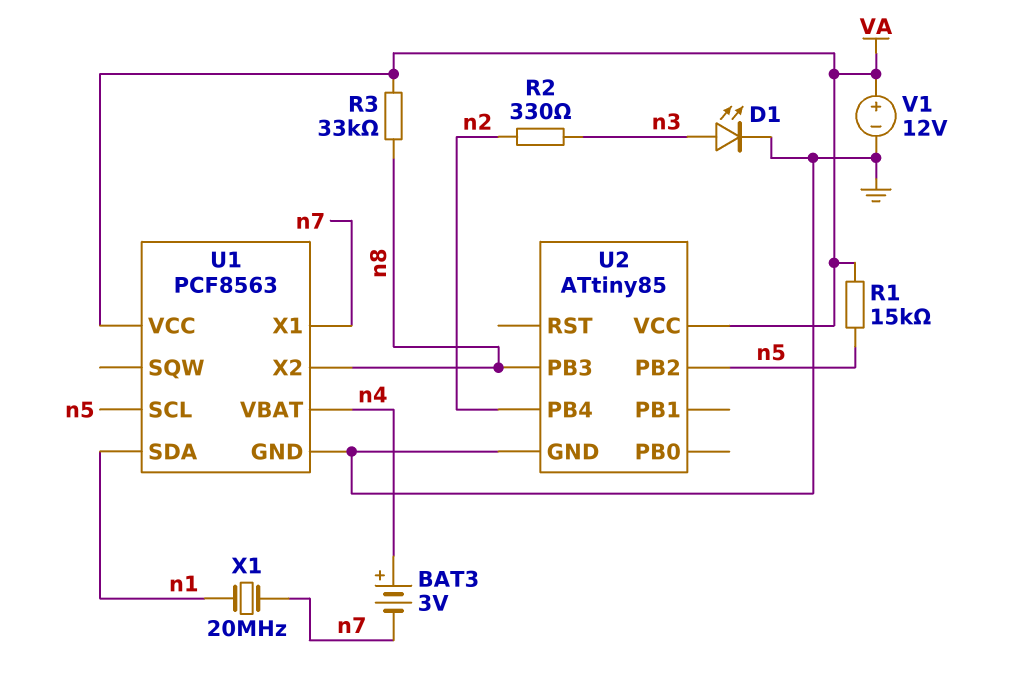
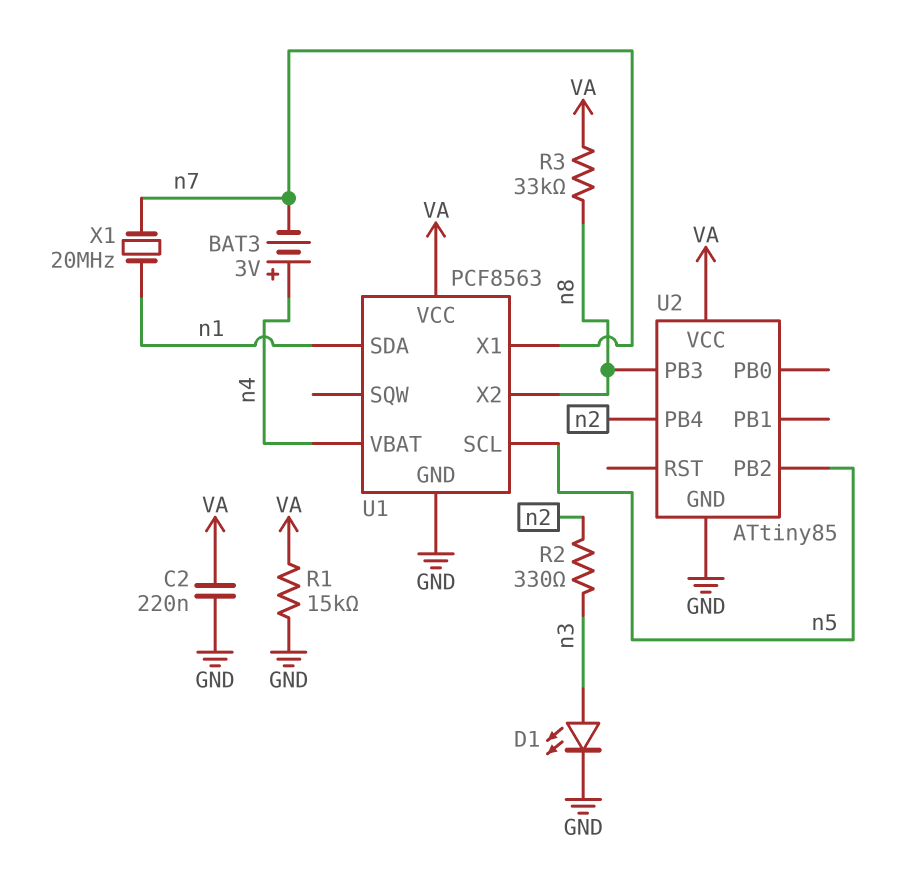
C2: none -> 220nF (GND, VA)
R1: 15k (VA, n5) -> 15k (GND, VA)
V1: 12V (plus VA, minus GND) -> none

